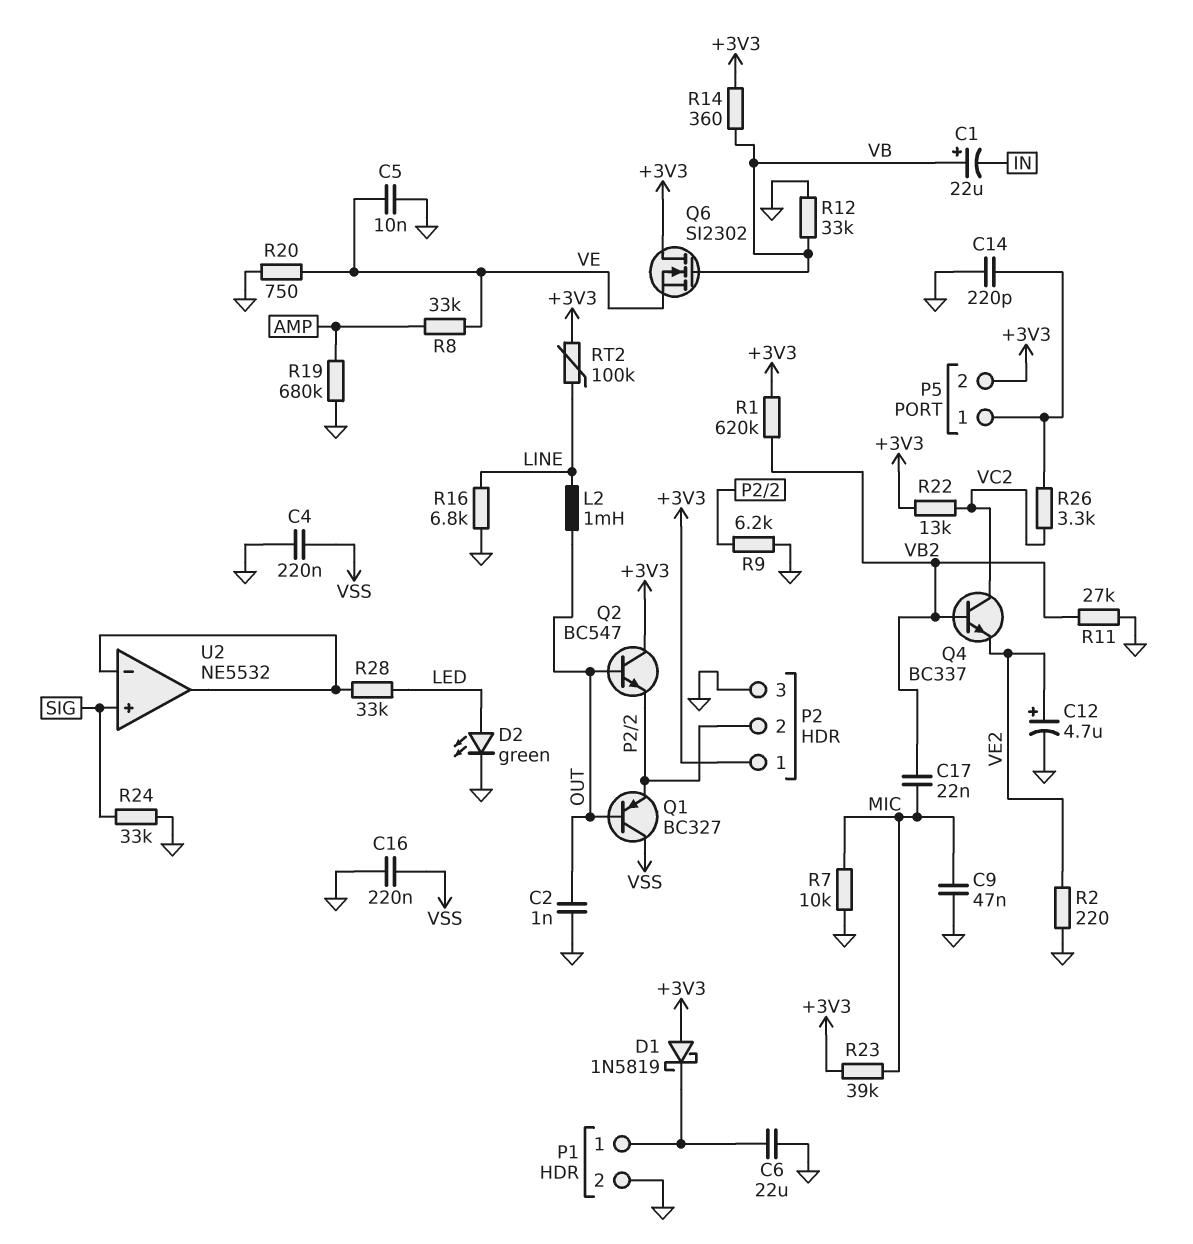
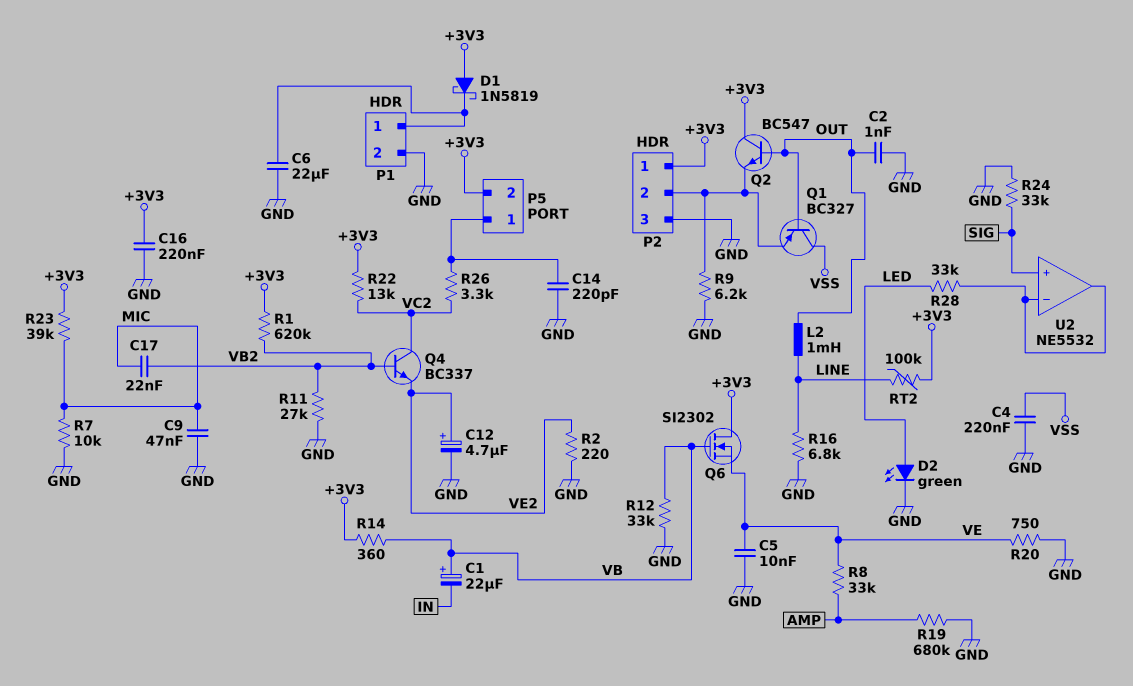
C16: 220nF (GND, VSS) -> 220nF (+3V3, GND)

